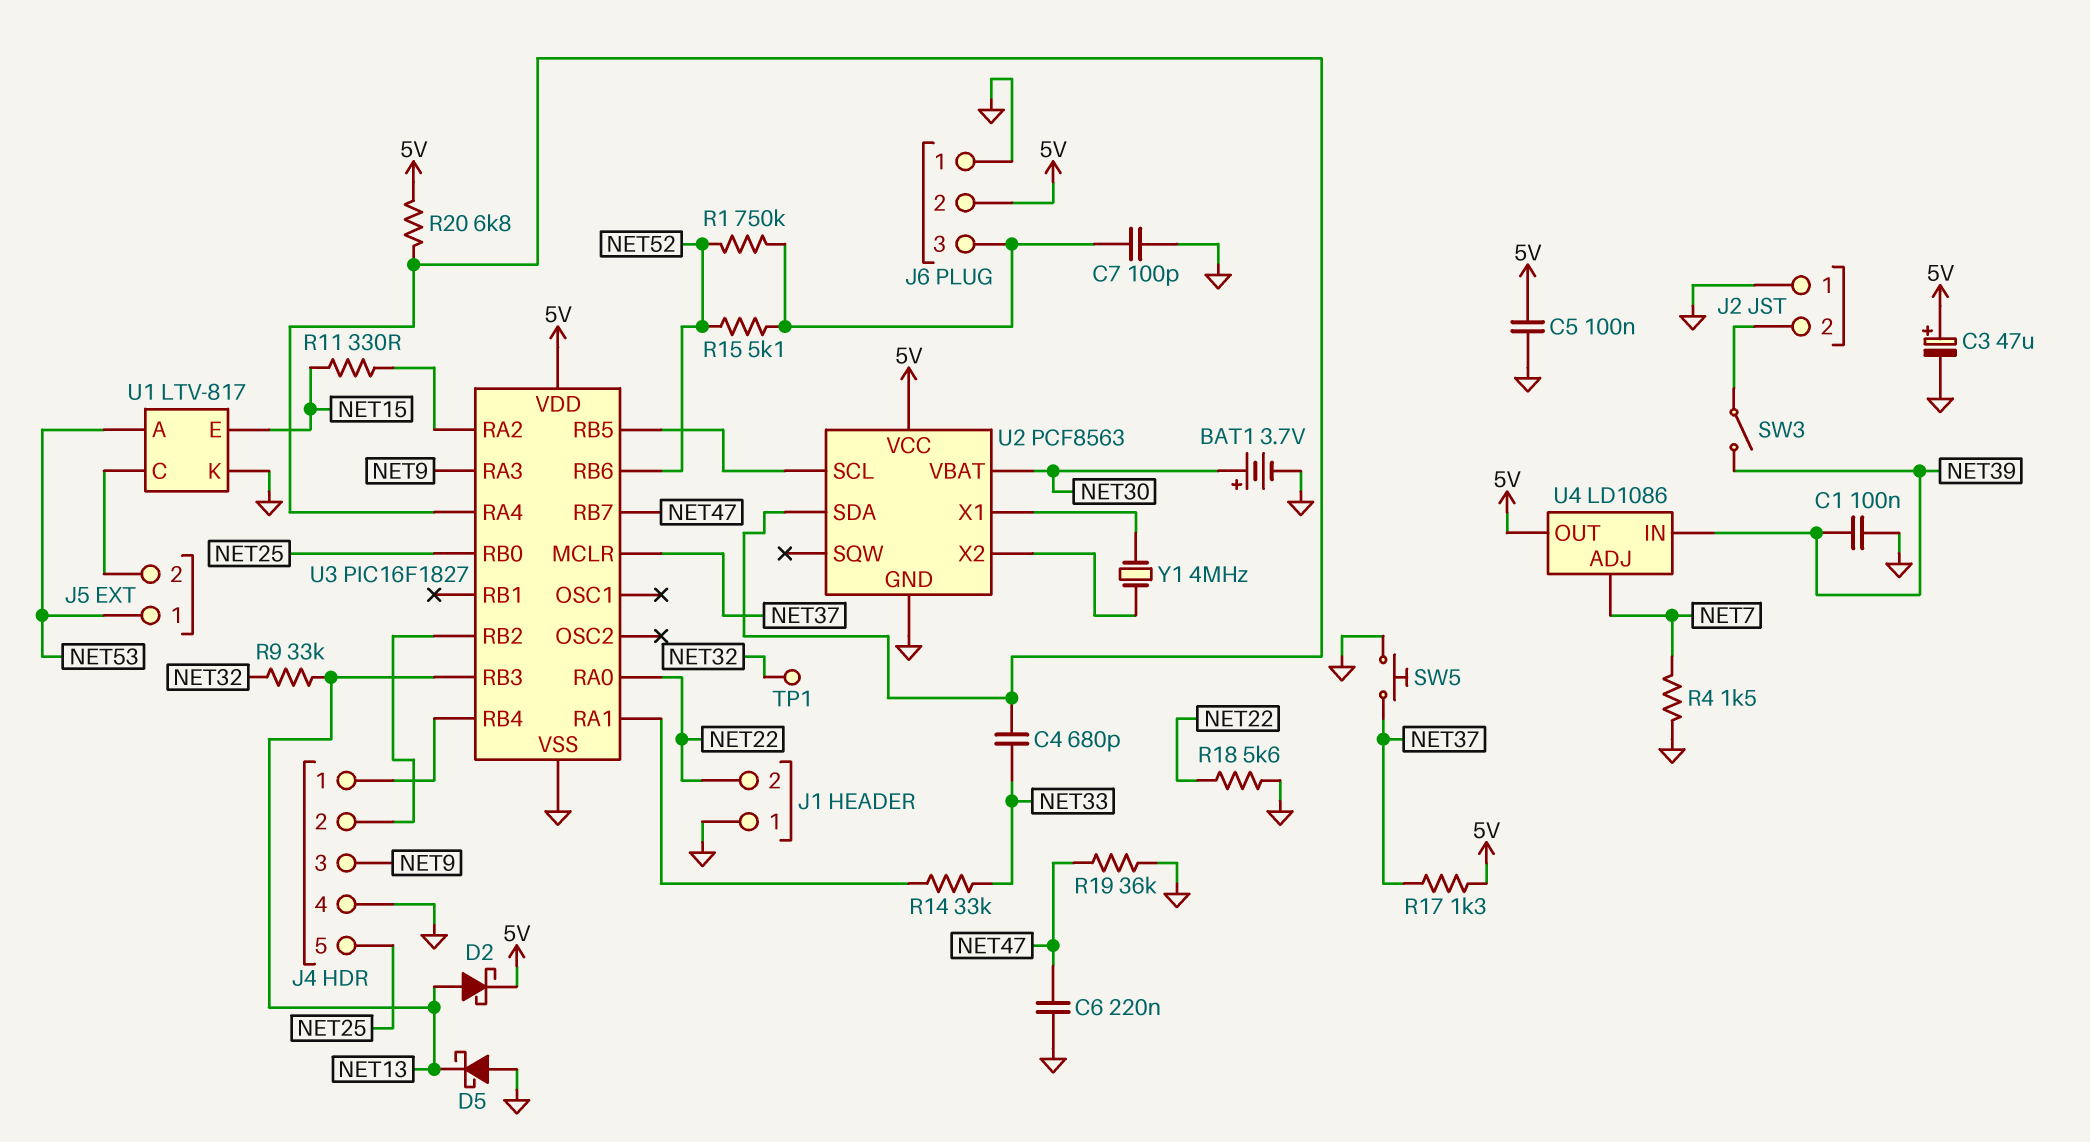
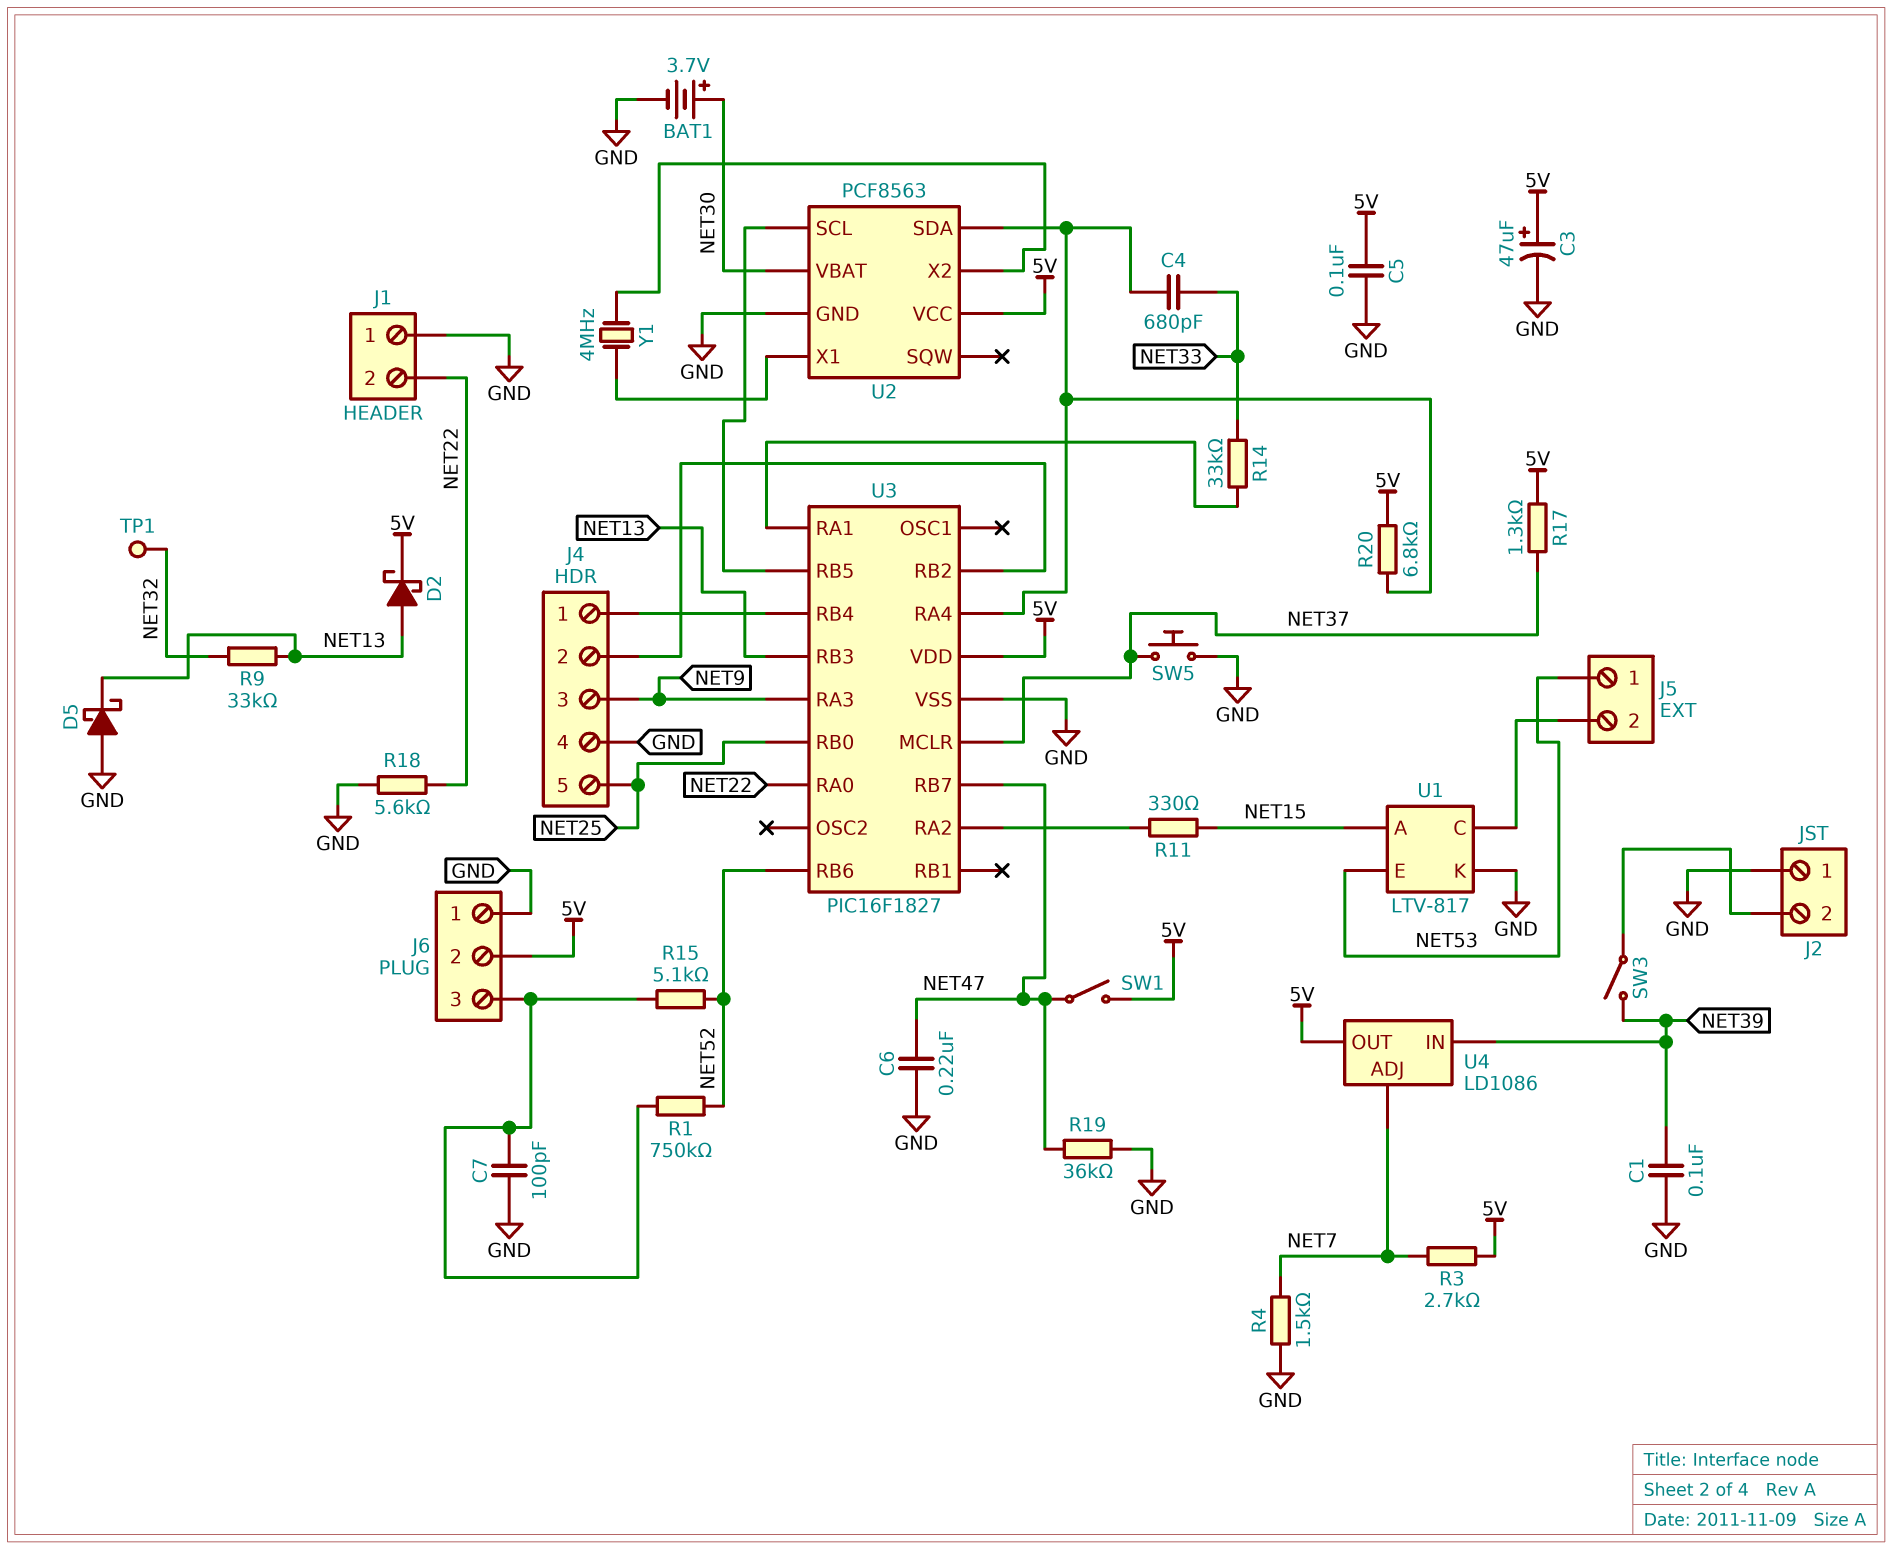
R3: none -> 2.7k (5V, NET7)
SW1: none -> switch (5V, NET47)
U1 pin A: NET53 -> NET15
U1 pin E: NET15 -> NET53

